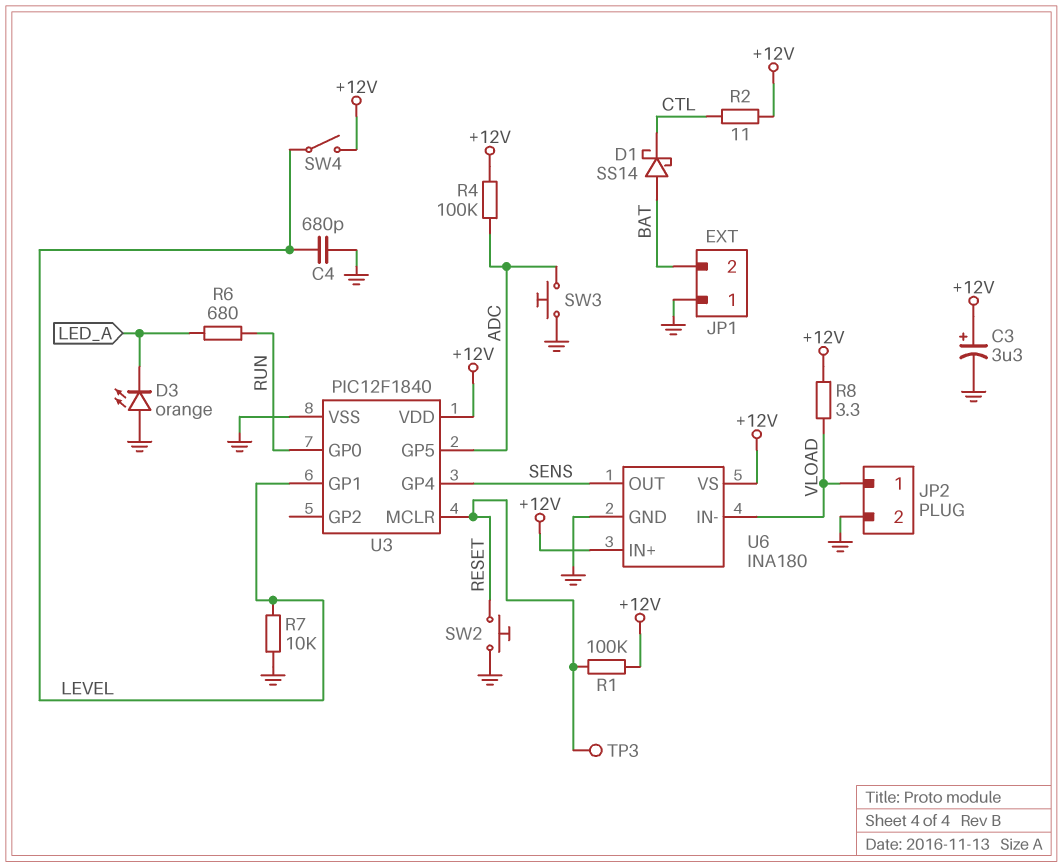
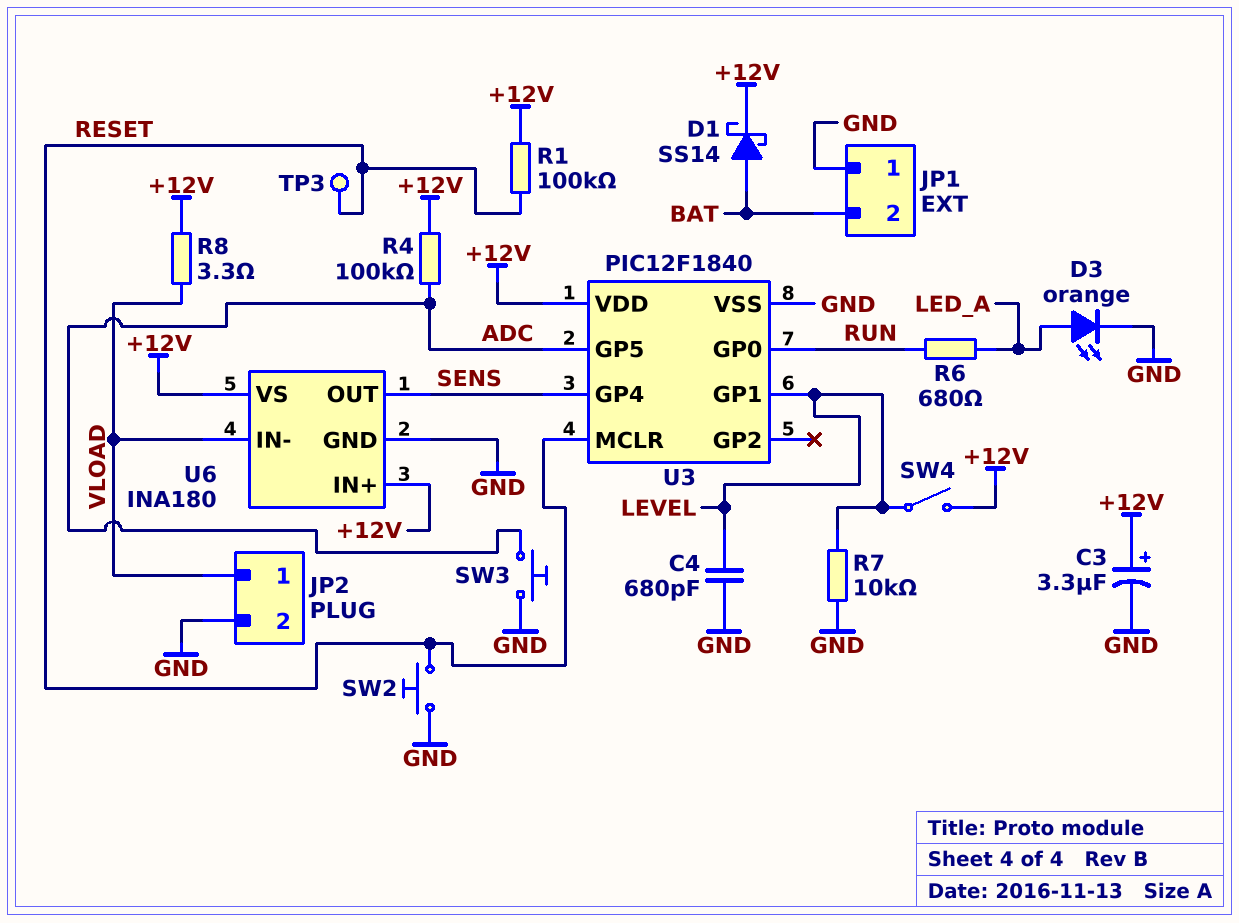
D1: schottky SS14 (A BAT, K CTL) -> schottky SS14 (A BAT, K +12V)
D3: LED orange (A GND, K LED_A) -> LED orange (A LED_A, K GND)
R2: 11 (+12V, CTL) -> none

